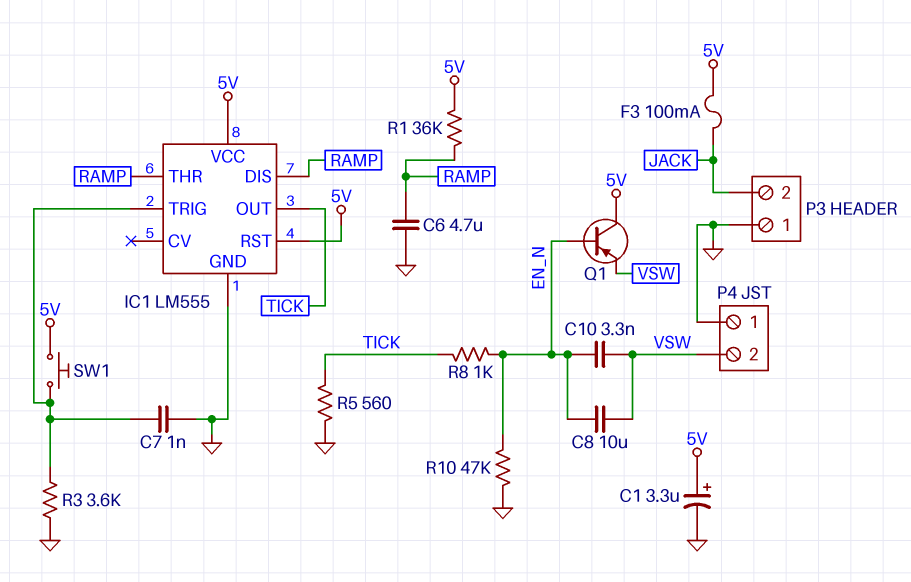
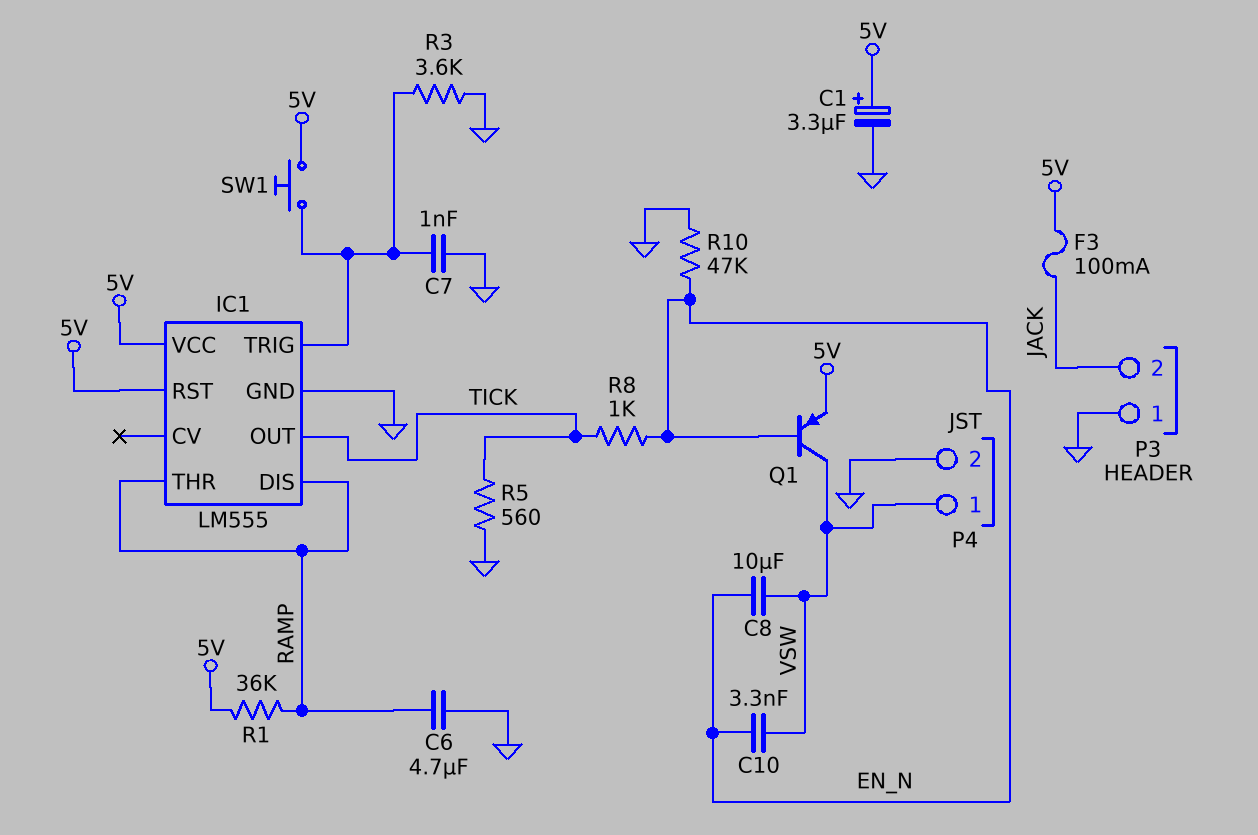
P4 pin 1: GND -> VSW
P4 pin 2: VSW -> GND
Q1: PNP (B EN_N, C 5V, E VSW) -> PNP (B EN_N, C VSW, E 5V)

